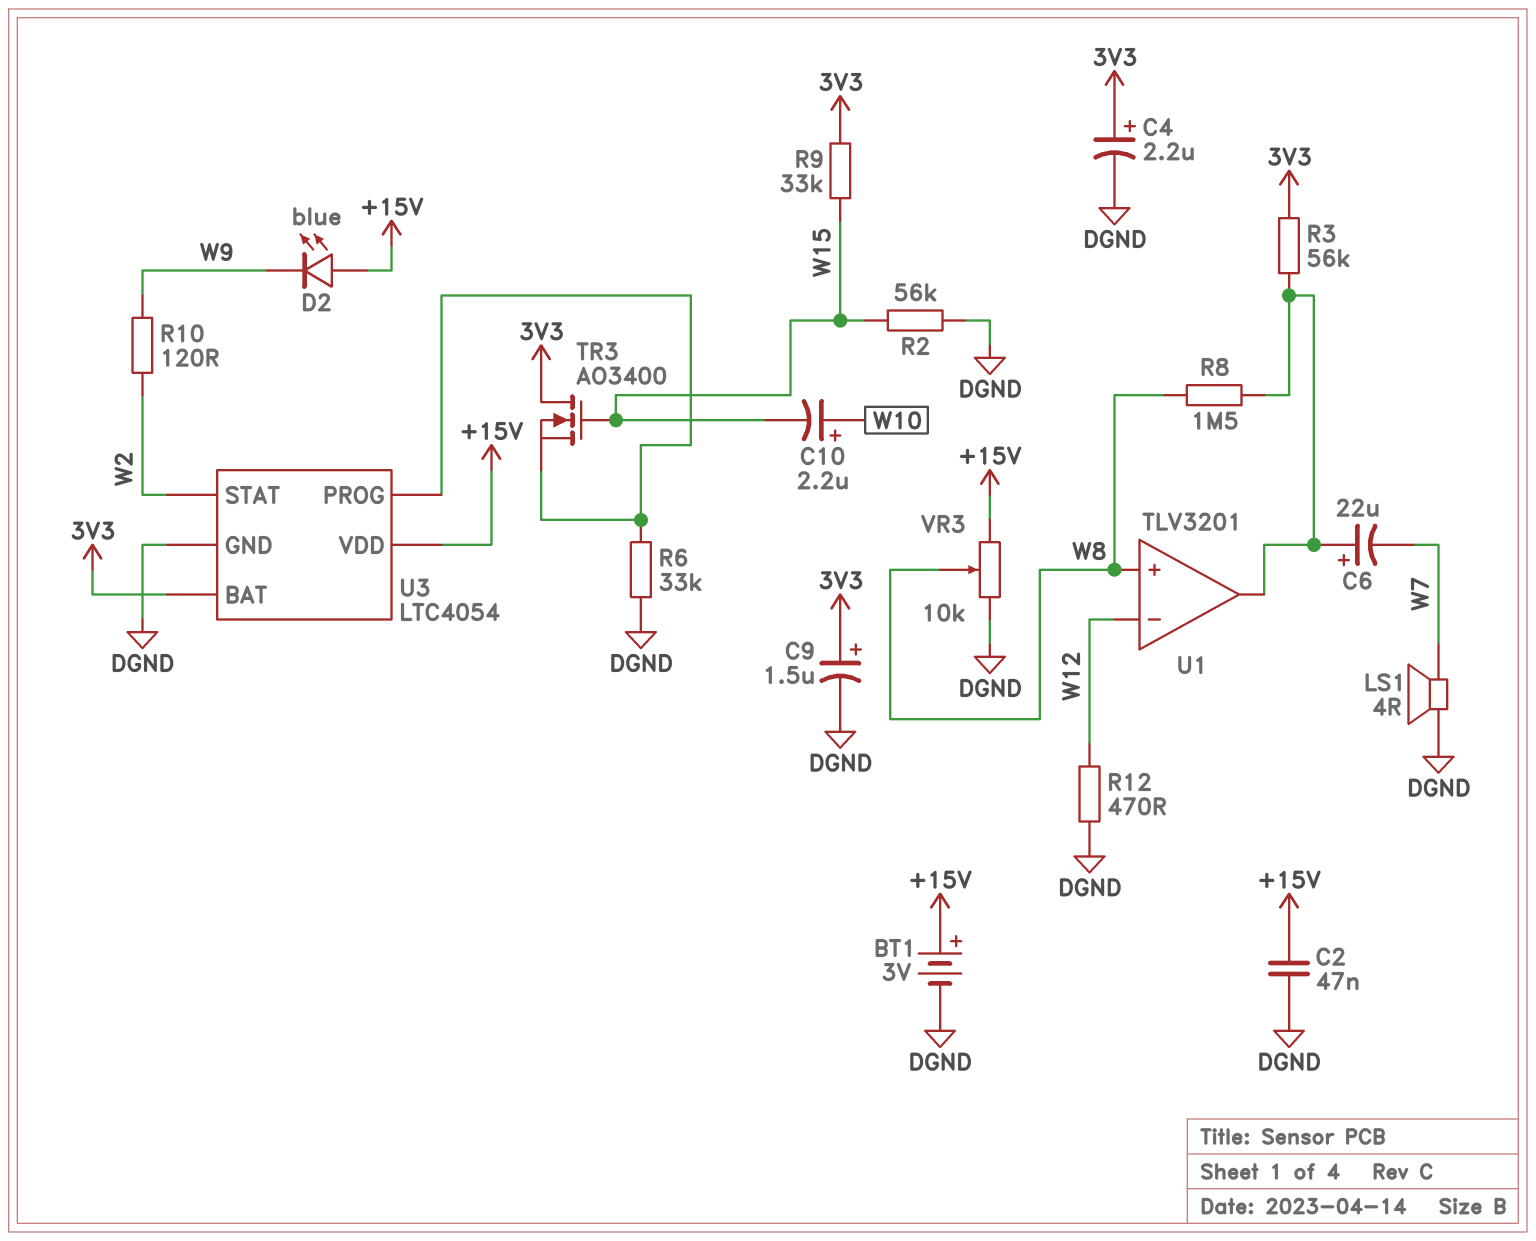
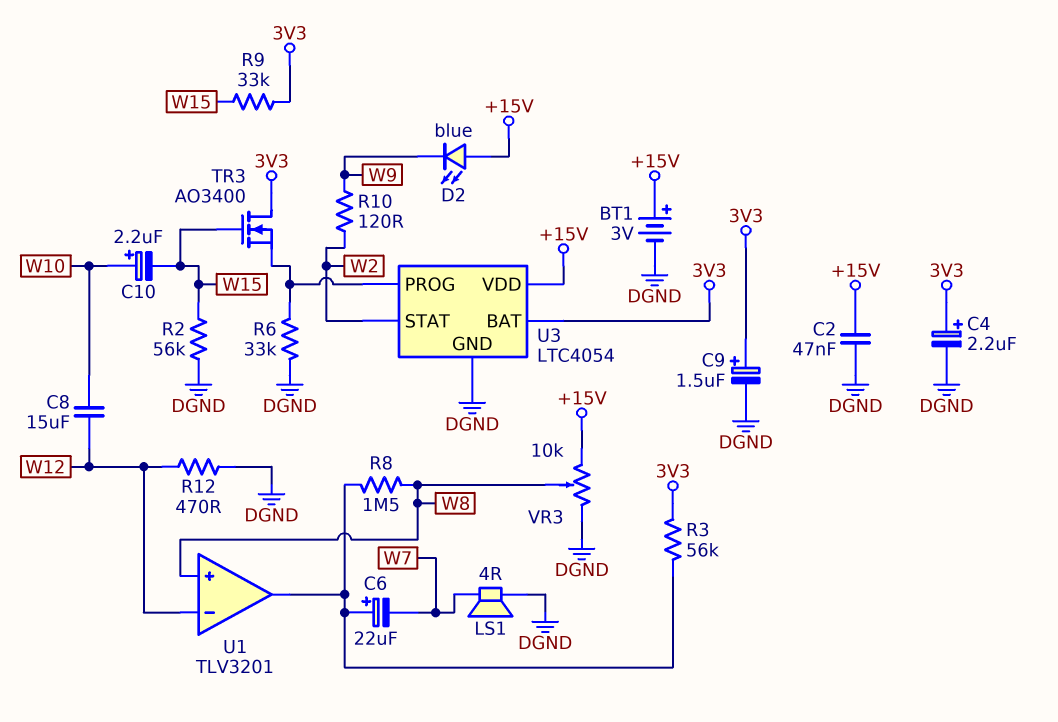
C8: none -> 15uF (W10, W12)

